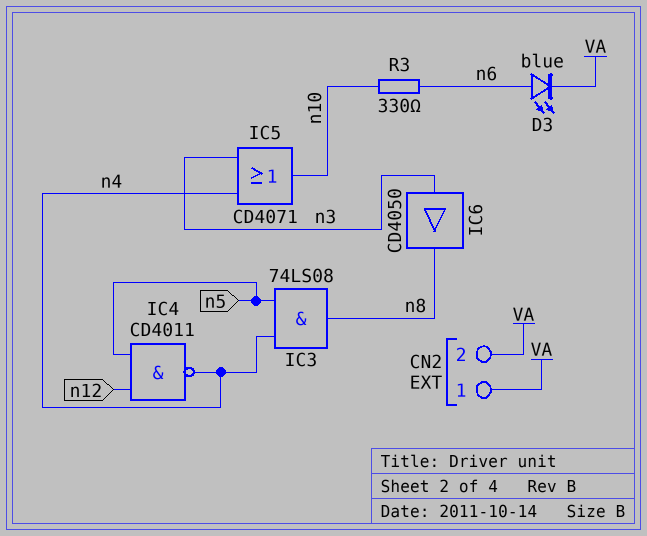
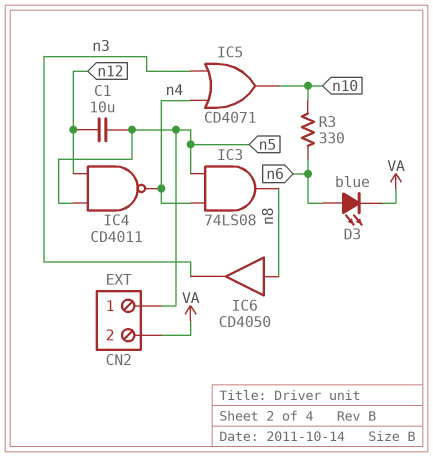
C1: none -> 10uF (n5, n12)
CN2 pin 1: VA -> n5
IC6: buffer CD4050 (in n3, out n8) -> buffer CD4050 (in n8, out n3)

